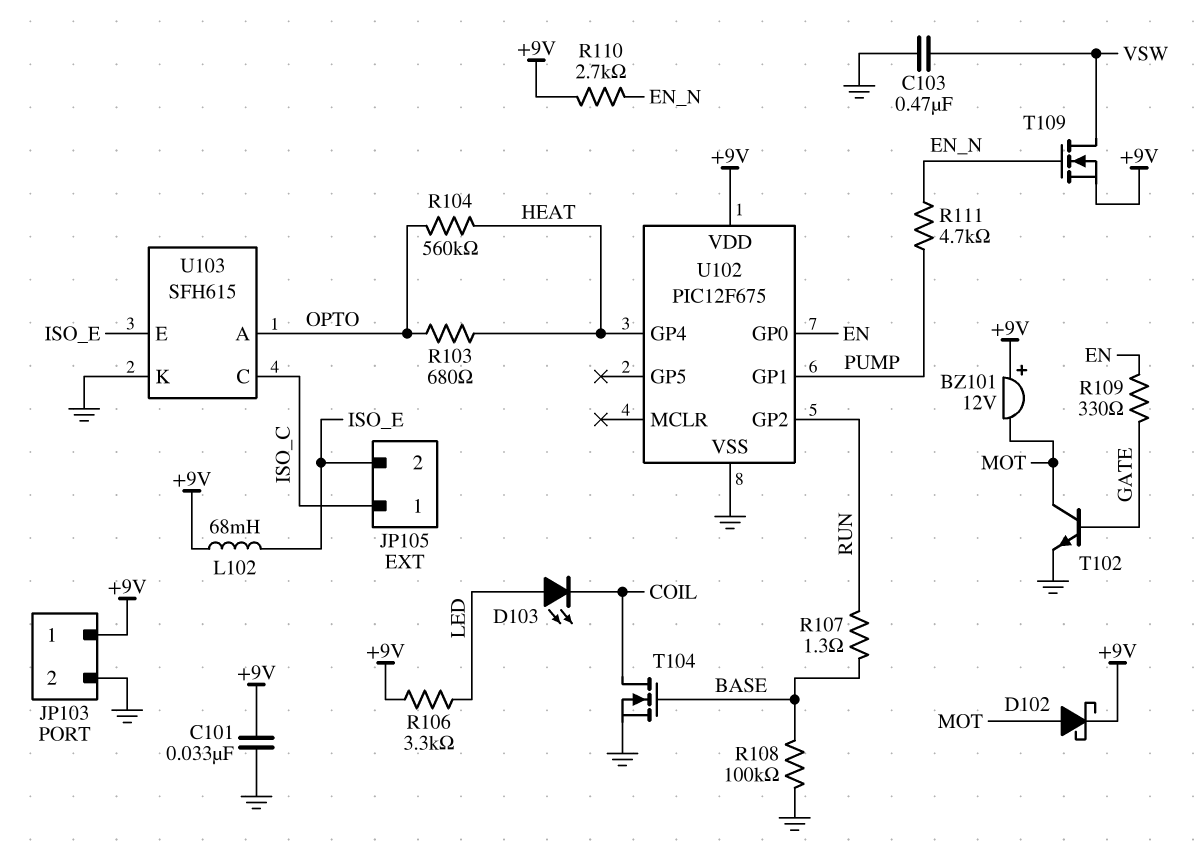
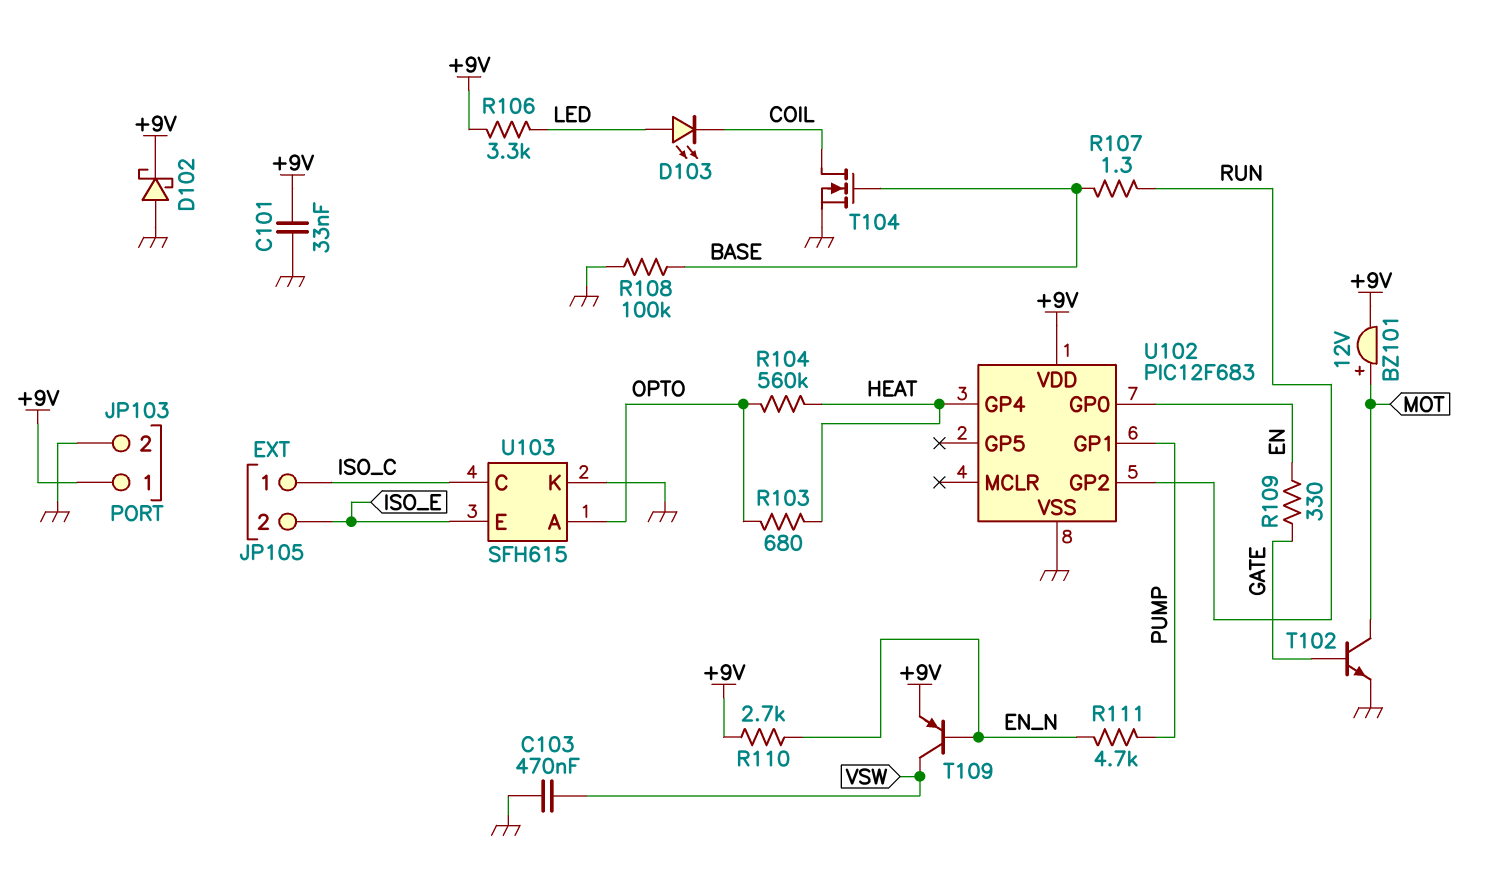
BZ101: buzzer 12V (plus +9V, minus MOT) -> buzzer 12V (plus MOT, minus +9V)
D102: schottky (A MOT, K +9V) -> schottky (A GND, K +9V)
L102: 68mH (+9V, ISO_E) -> none
T109: NMOS (G EN_N, D VSW, S +9V) -> PNP (B EN_N, C VSW, E +9V)
U102: PIC12F675 -> PIC12F683

